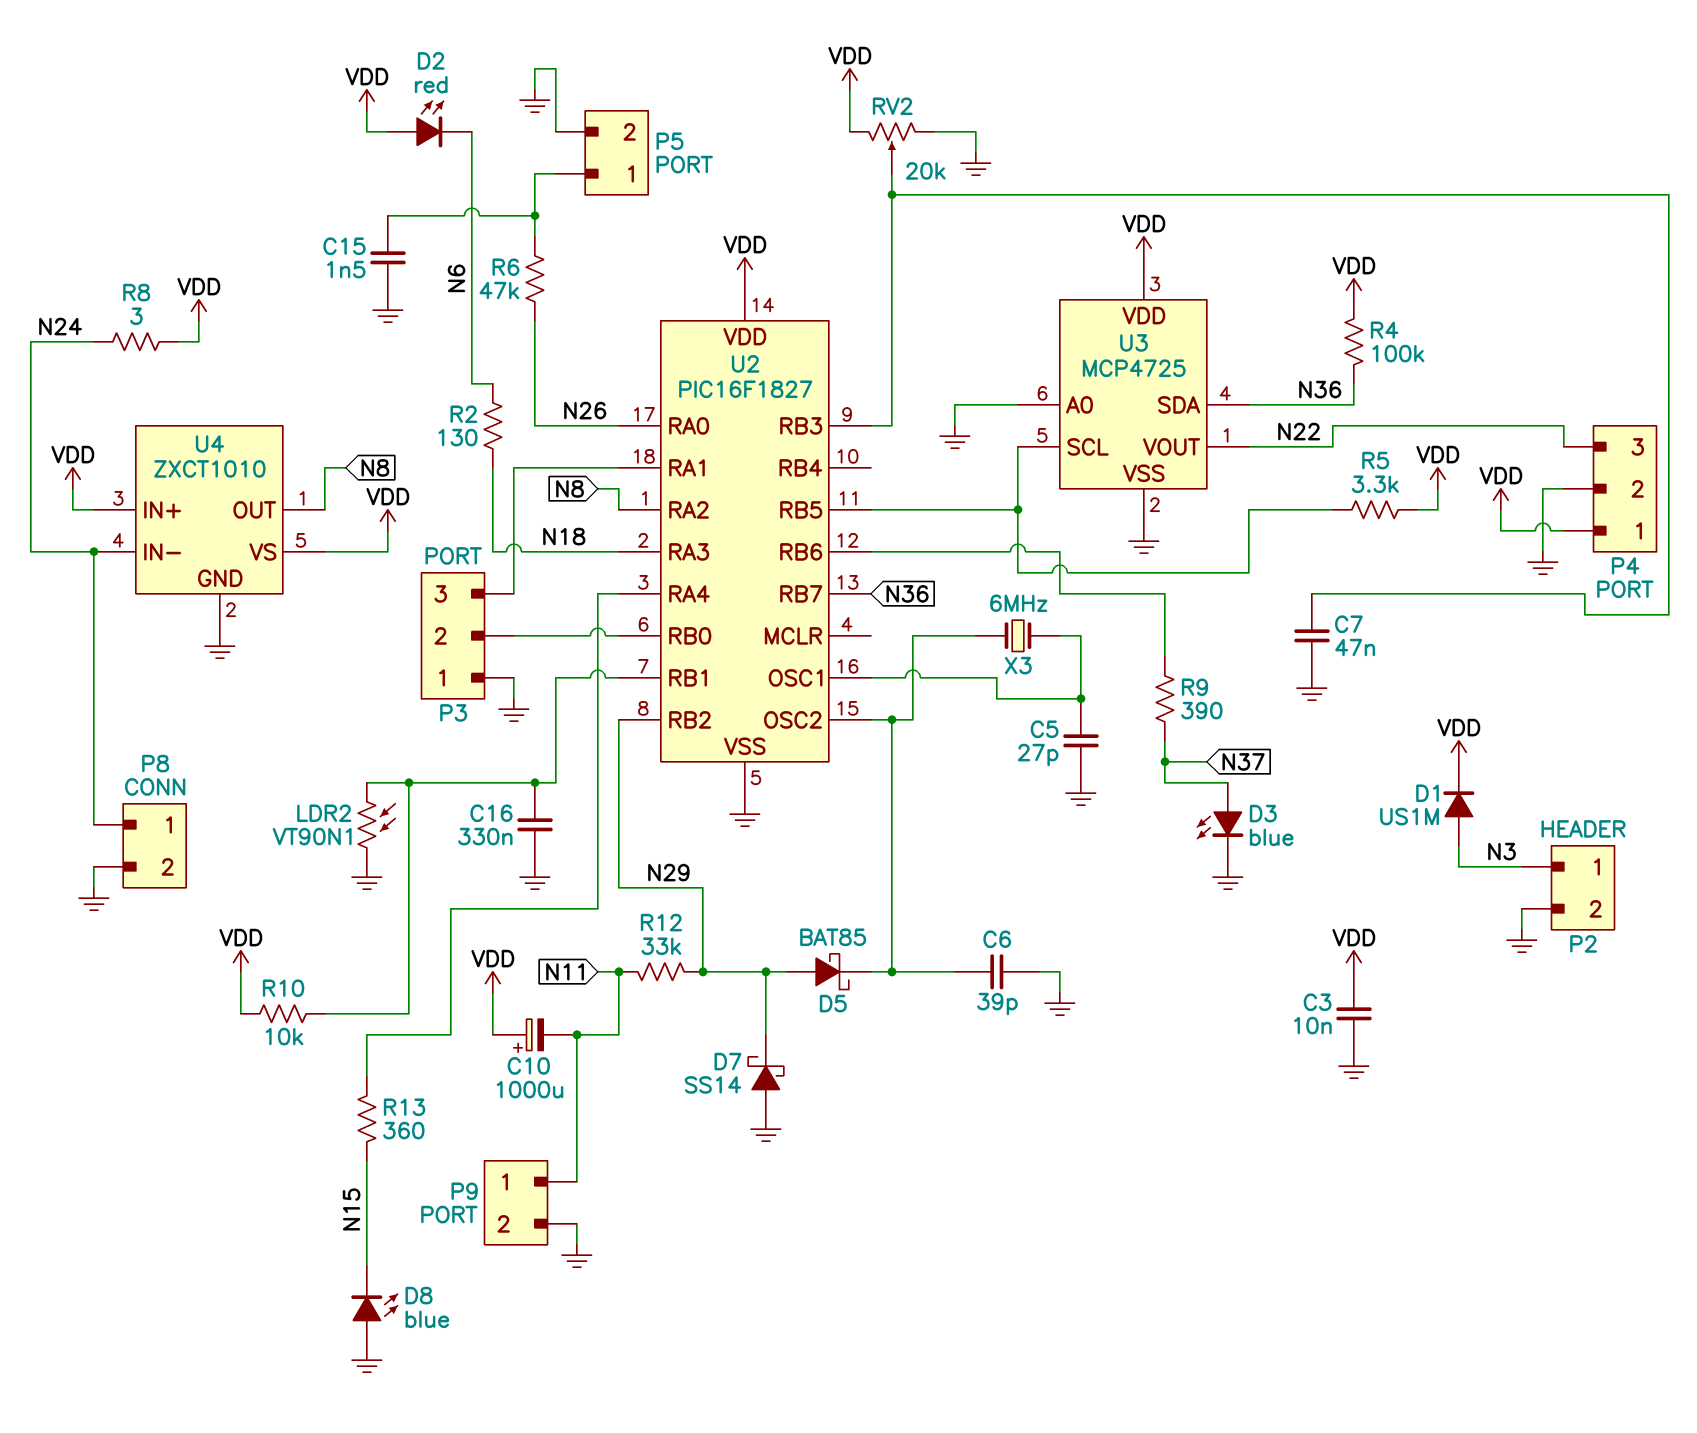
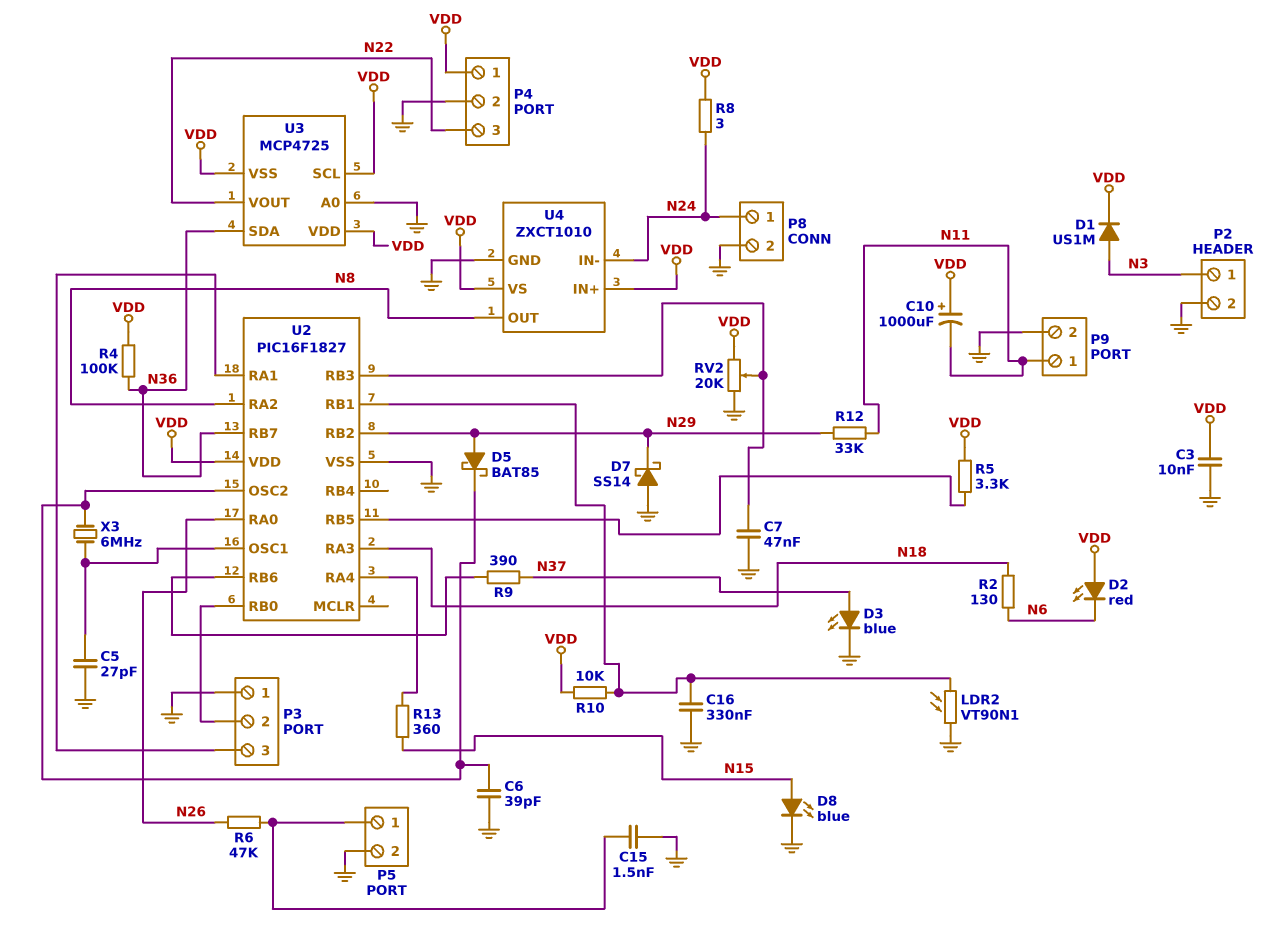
D8: LED blue (A GND, K N15) -> LED blue (A N15, K GND)
U3 pin SCL: U2/RB5 -> VDD
U3 pin VSS: GND -> VDD

